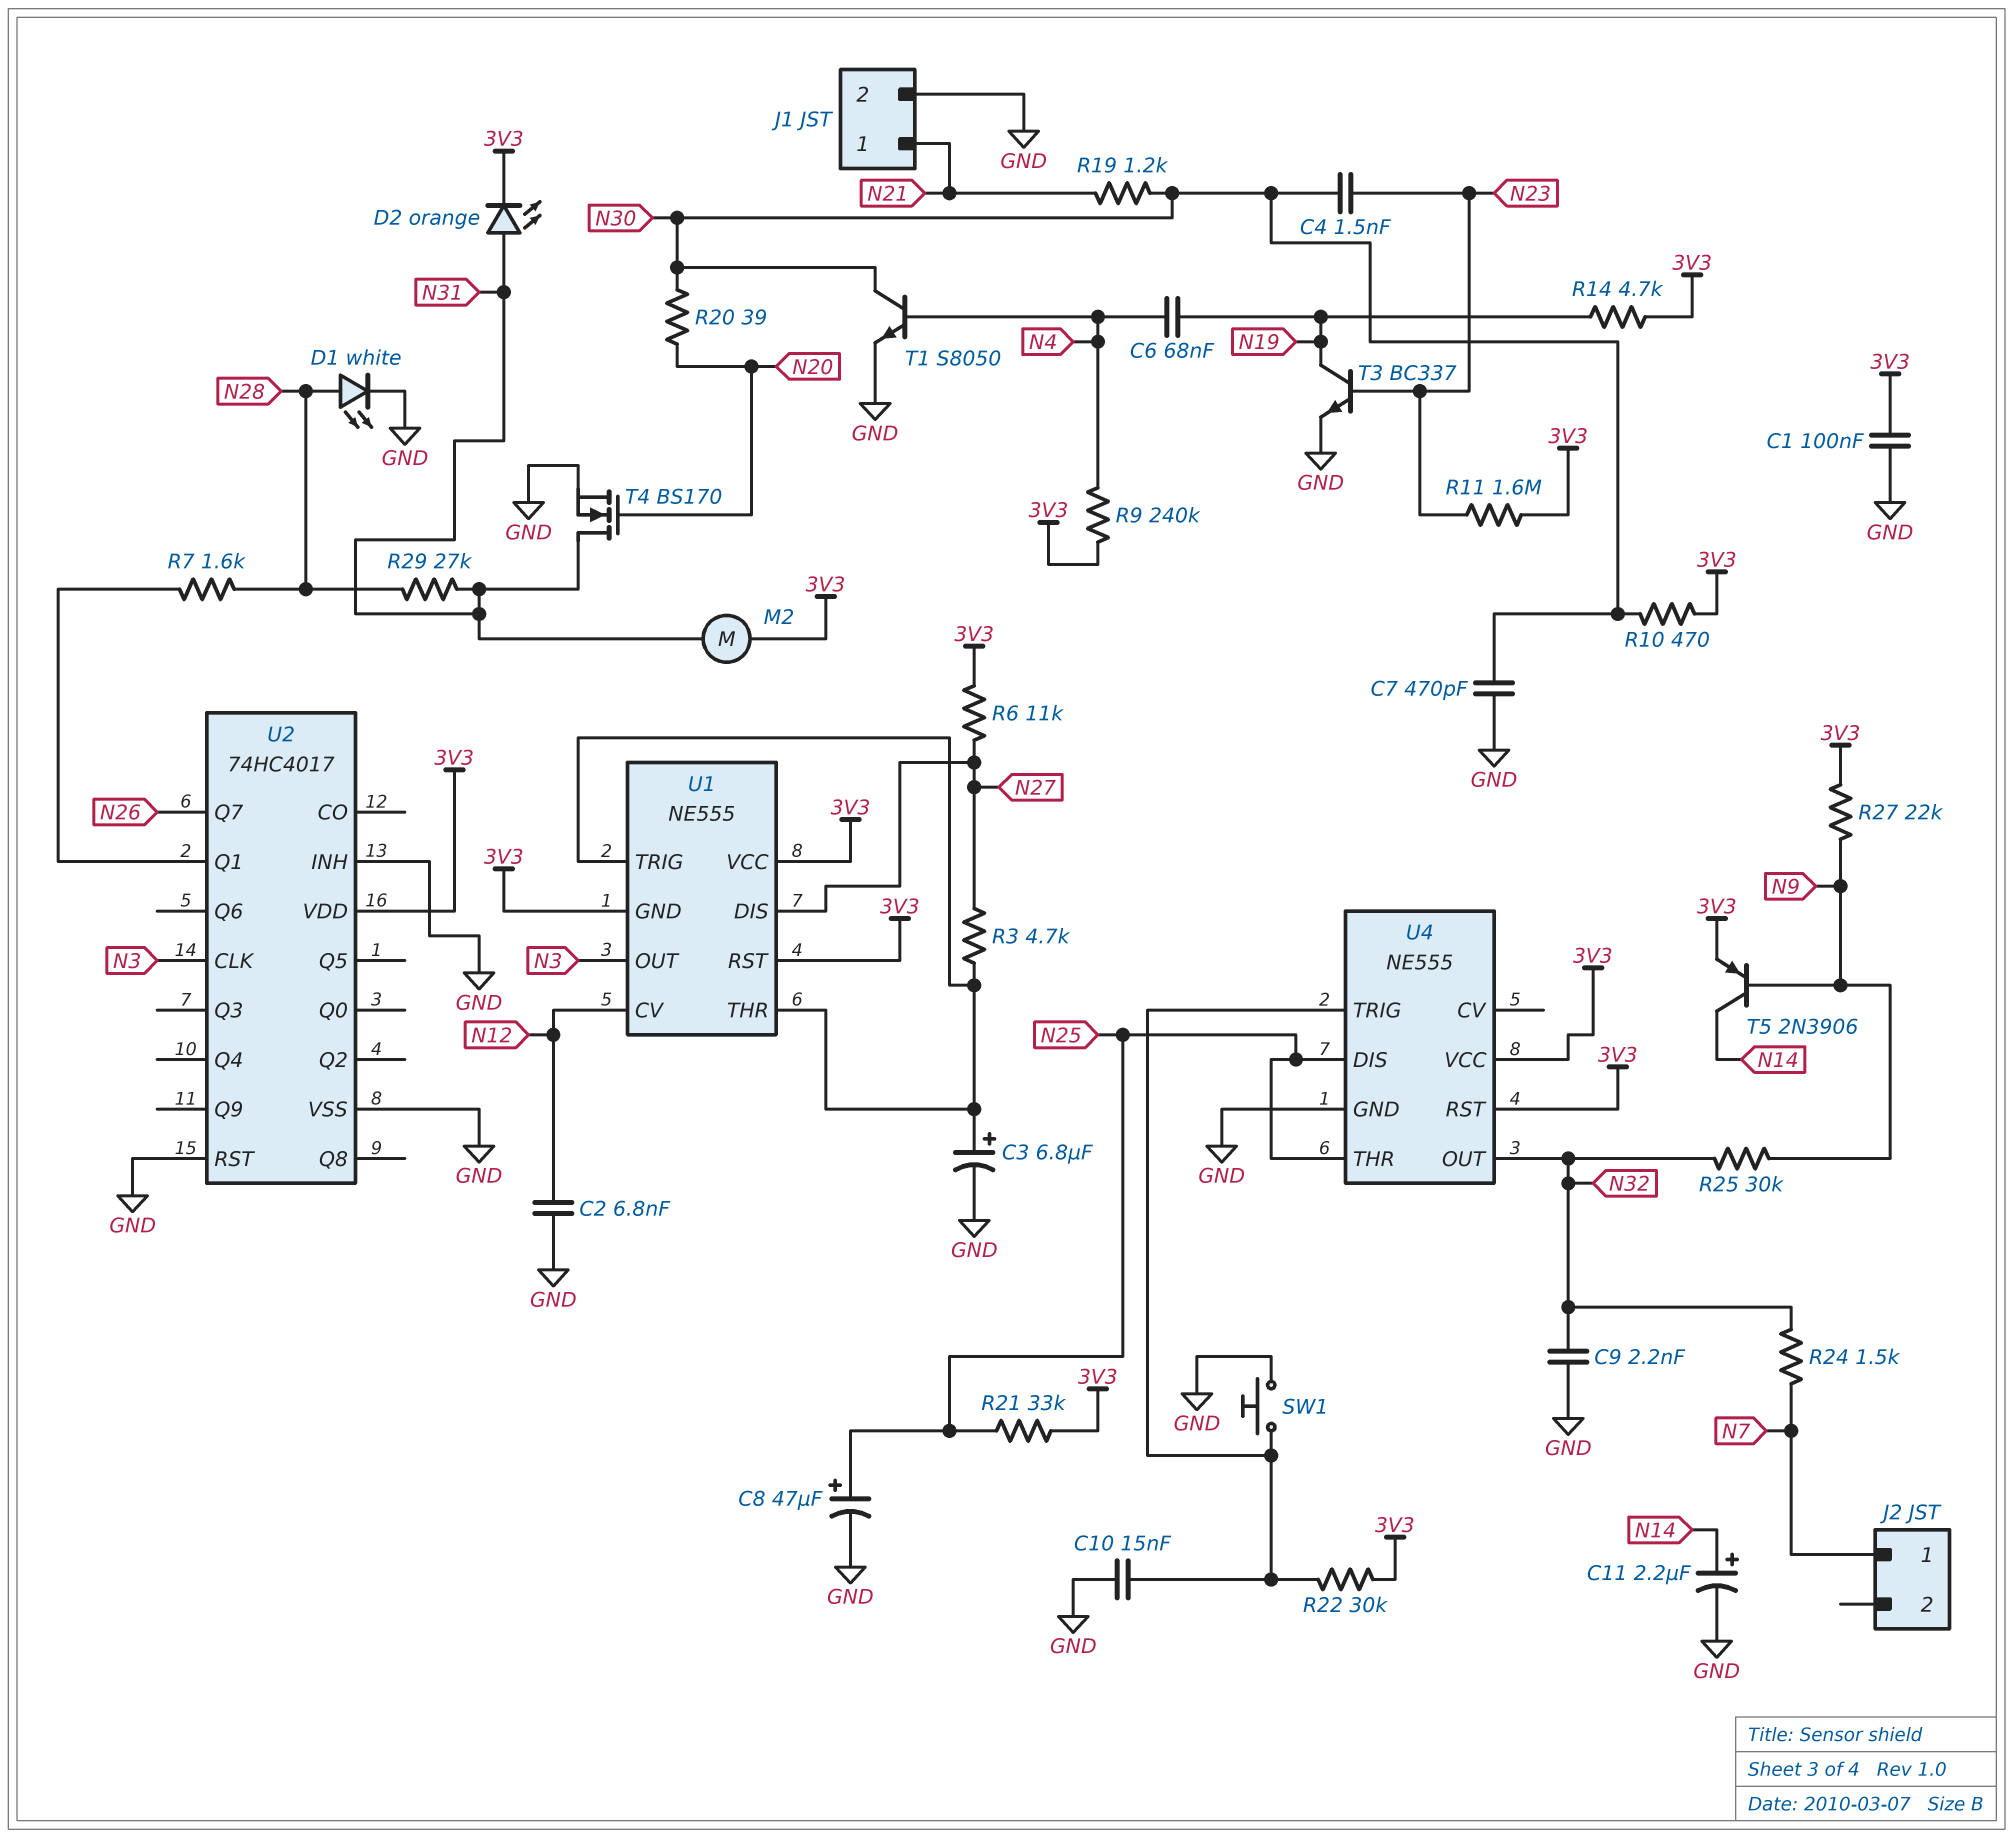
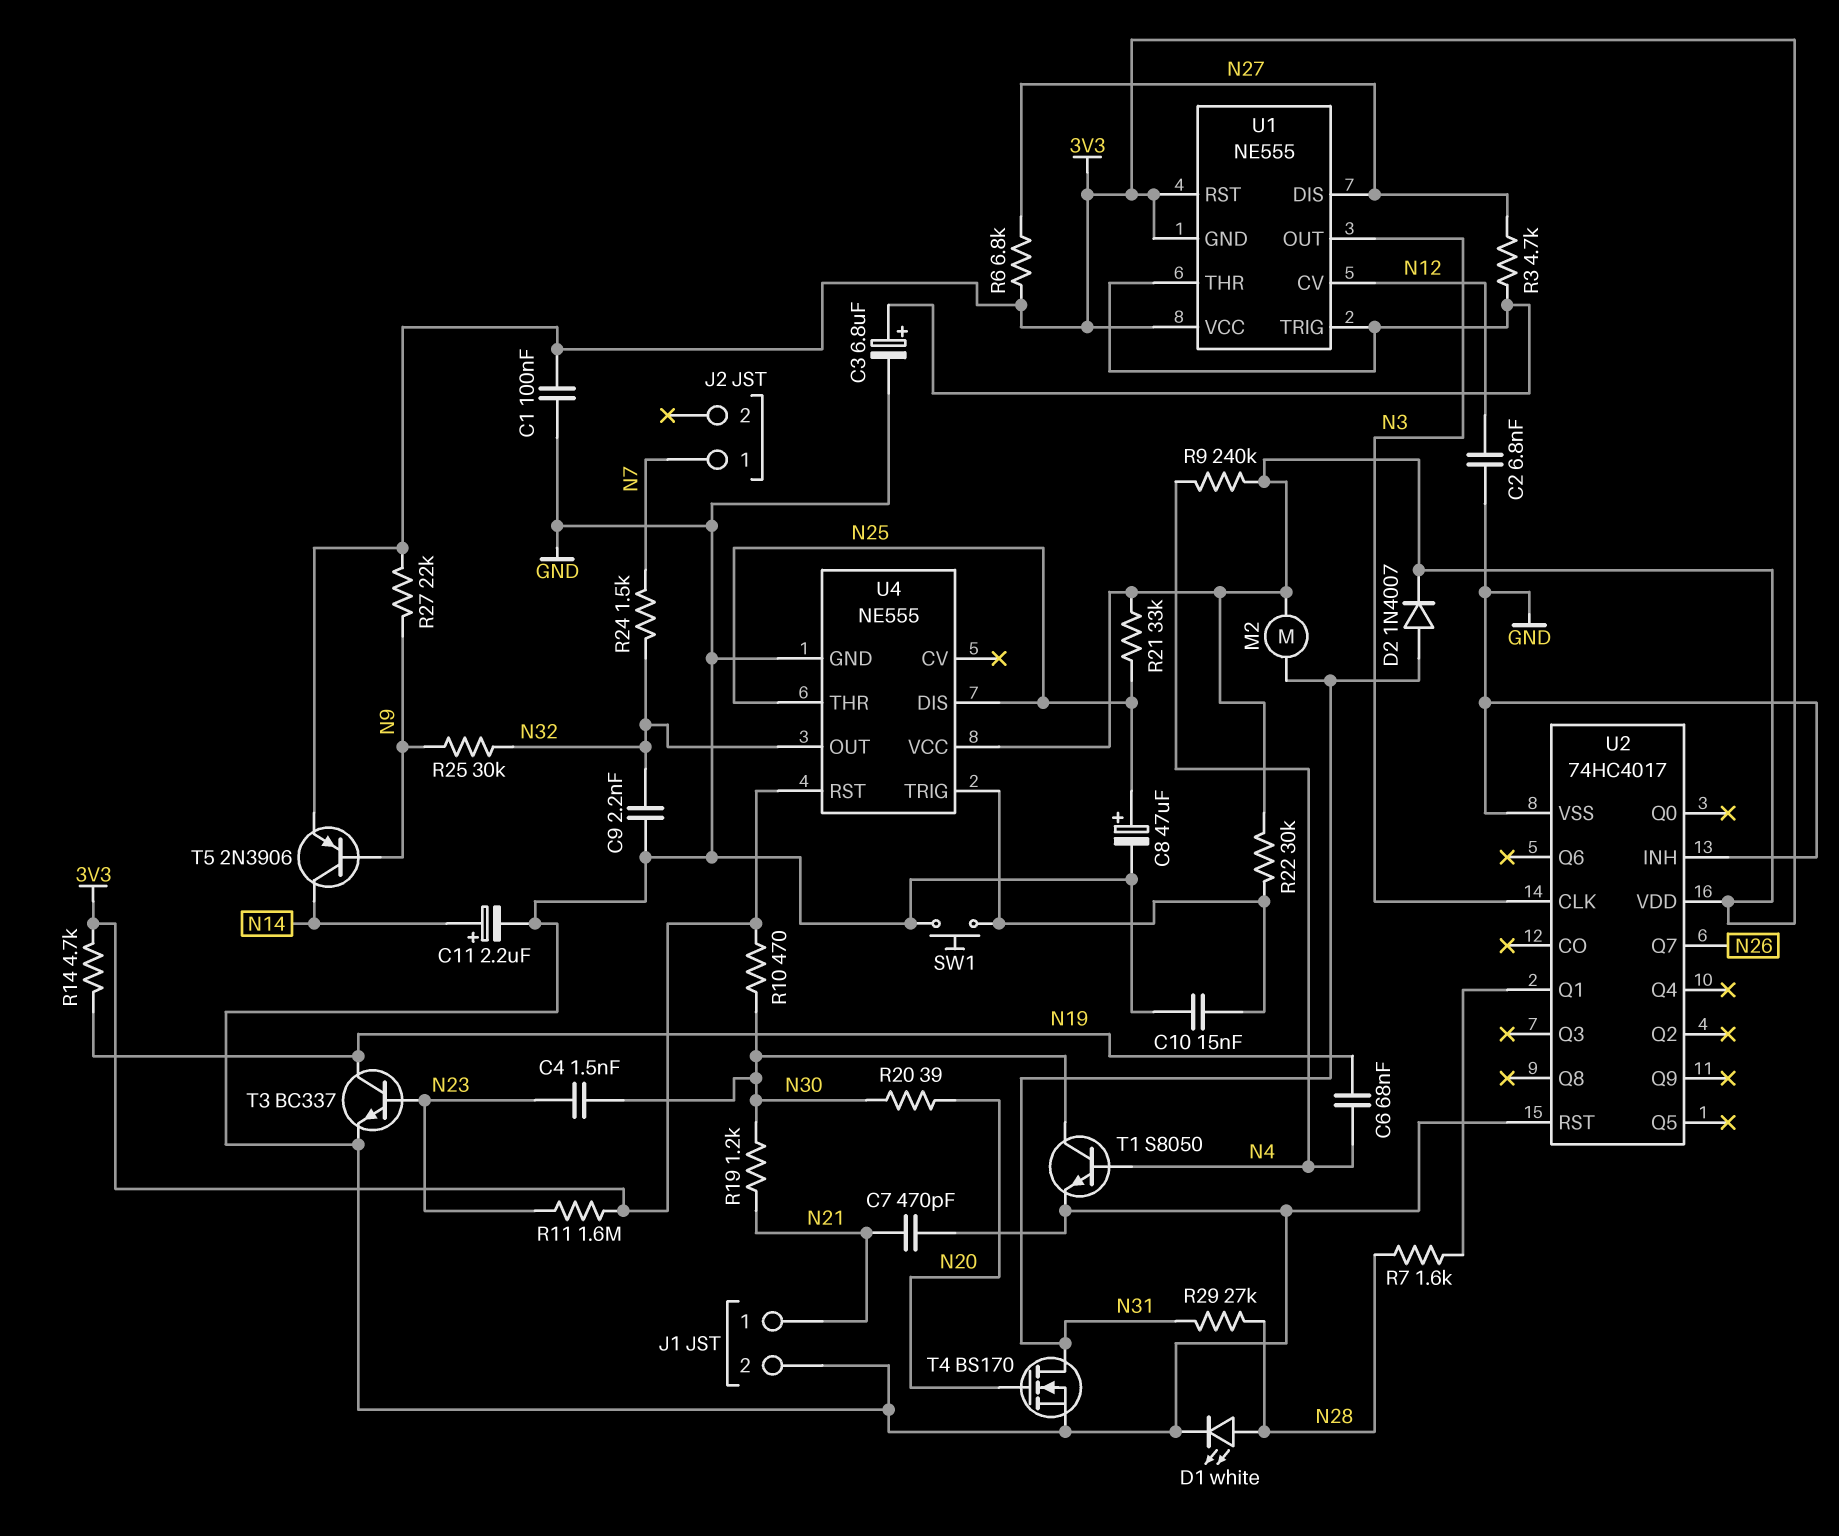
C7: 470pF (GND, N30) -> 470pF (GND, N21)
D2: LED orange (A N31, K 3V3) -> diode 1N4007 (A N31, K 3V3)
R6: 11k (3V3, N27) -> 6.8k (3V3, N27)

